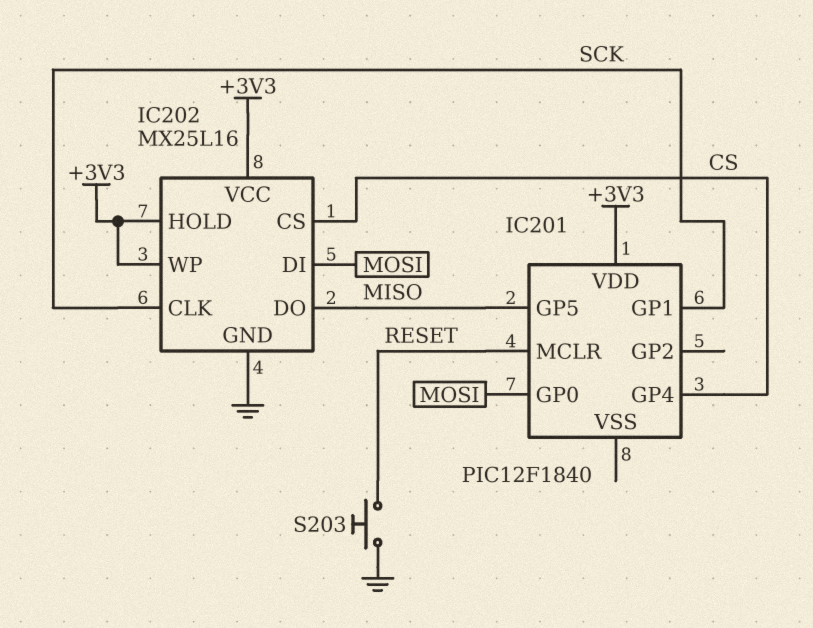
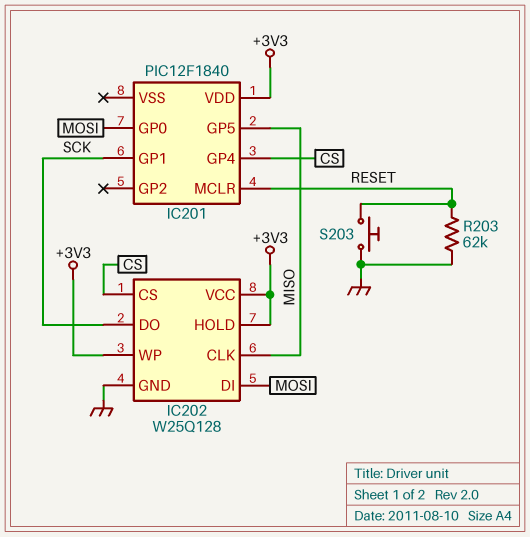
IC202: MX25L16 -> W25Q128
IC202 pin CLK: SCK -> MISO
IC202 pin DO: MISO -> SCK
R203: none -> 62k (GND, RESET)

